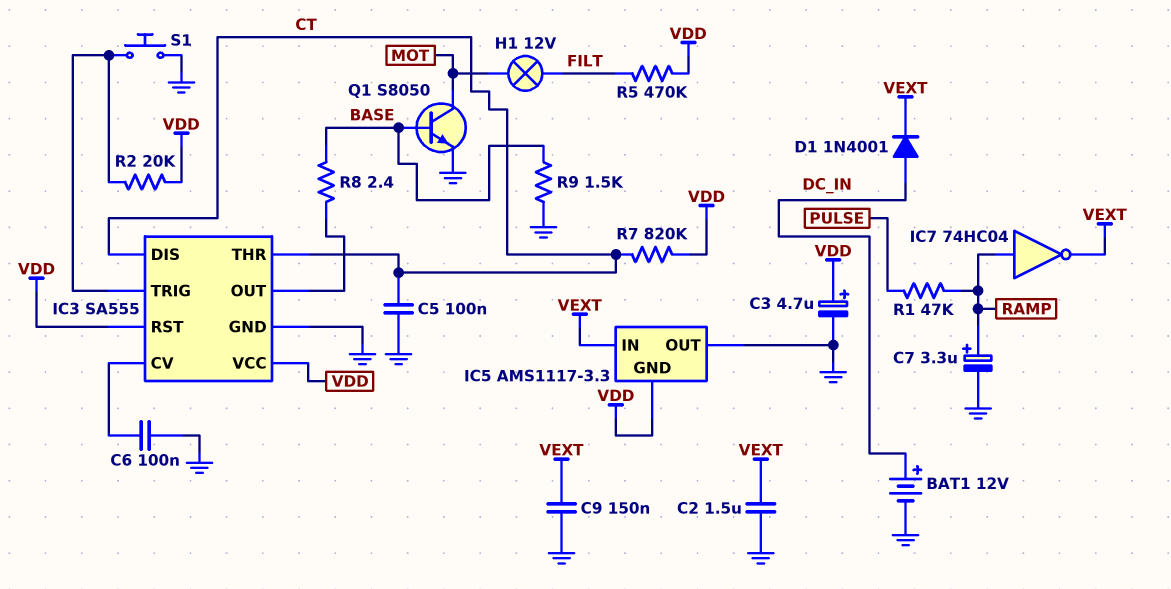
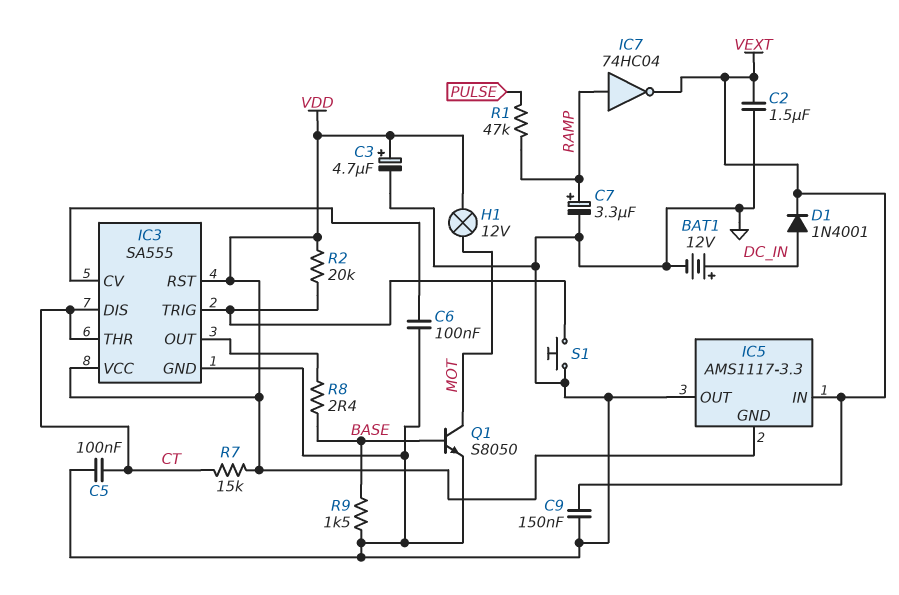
H1: lamp 12V (FILT, MOT) -> lamp 12V (MOT, VDD)
R5: 470k (FILT, VDD) -> none
R7: 820k (CT, VDD) -> 15k (CT, VDD)

